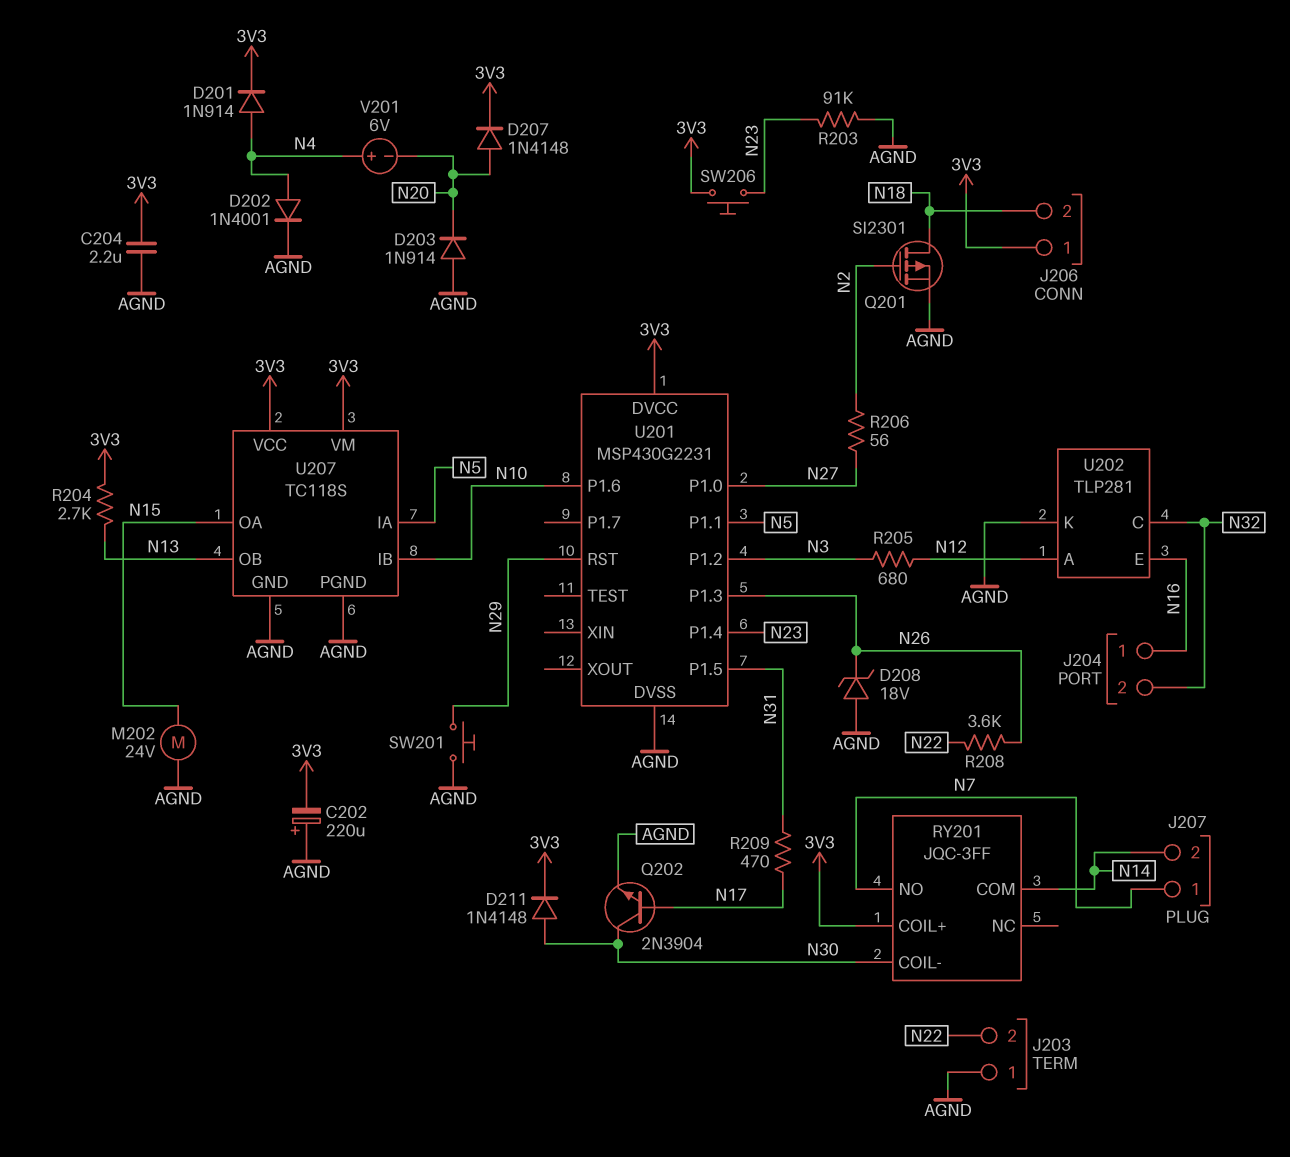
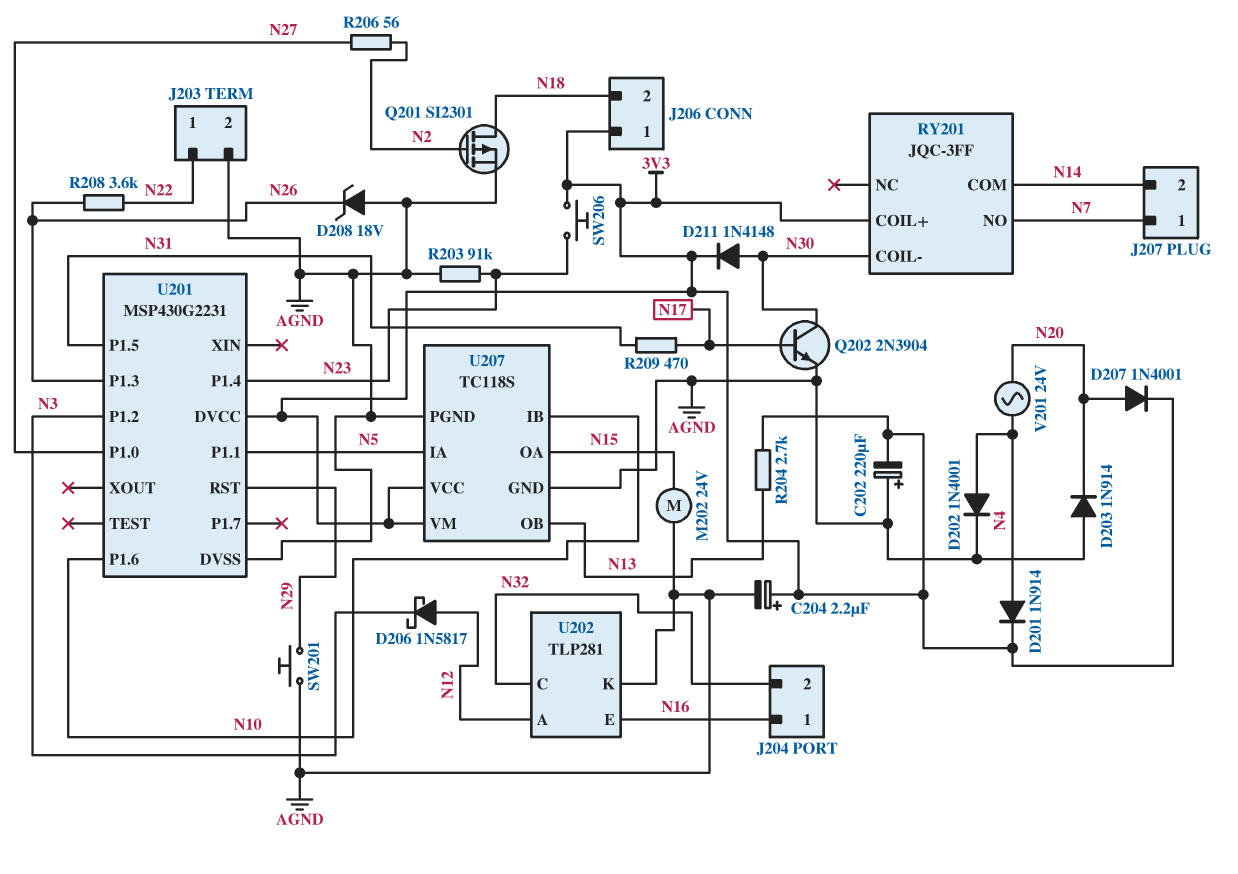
C204: 2.2uF (3V3, AGND) -> 2.2uF (plus 3V3, minus AGND)
D206: none -> schottky 1N5817 (A N12, K N3)
D207: diode 1N4148 (A N20, K 3V3) -> diode 1N4001 (A N20, K 3V3)
J203 pin 1: AGND -> N22
J203 pin 2: N22 -> AGND
R205: 680 (N3, N12) -> none
V201: 6V (plus N4, minus N20) -> AC 24V (N4, N20)

